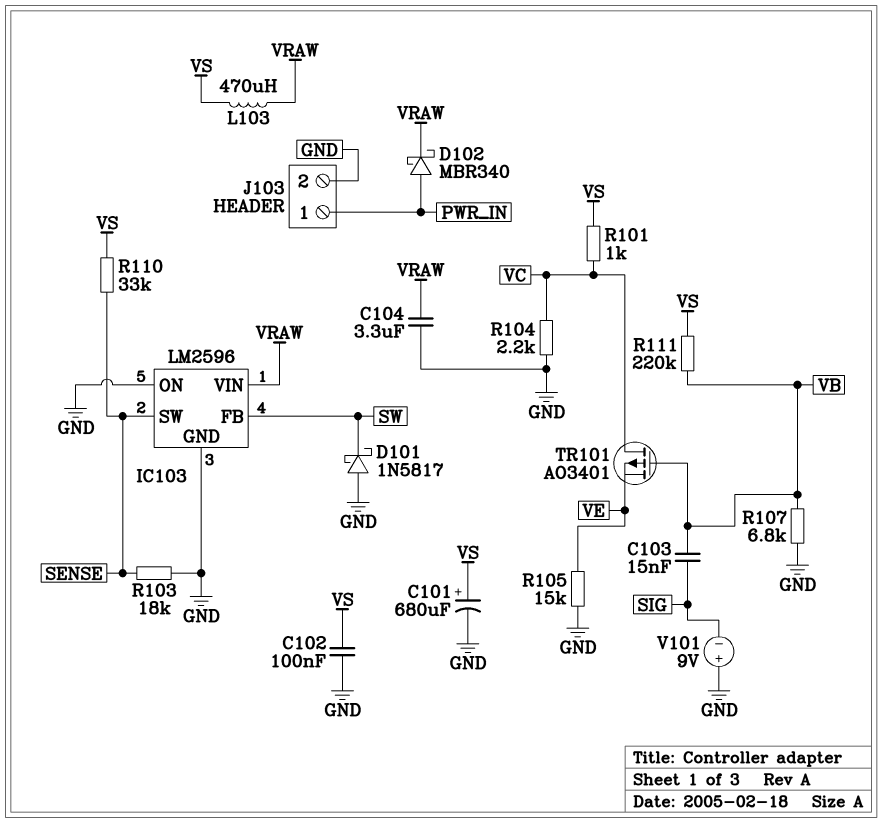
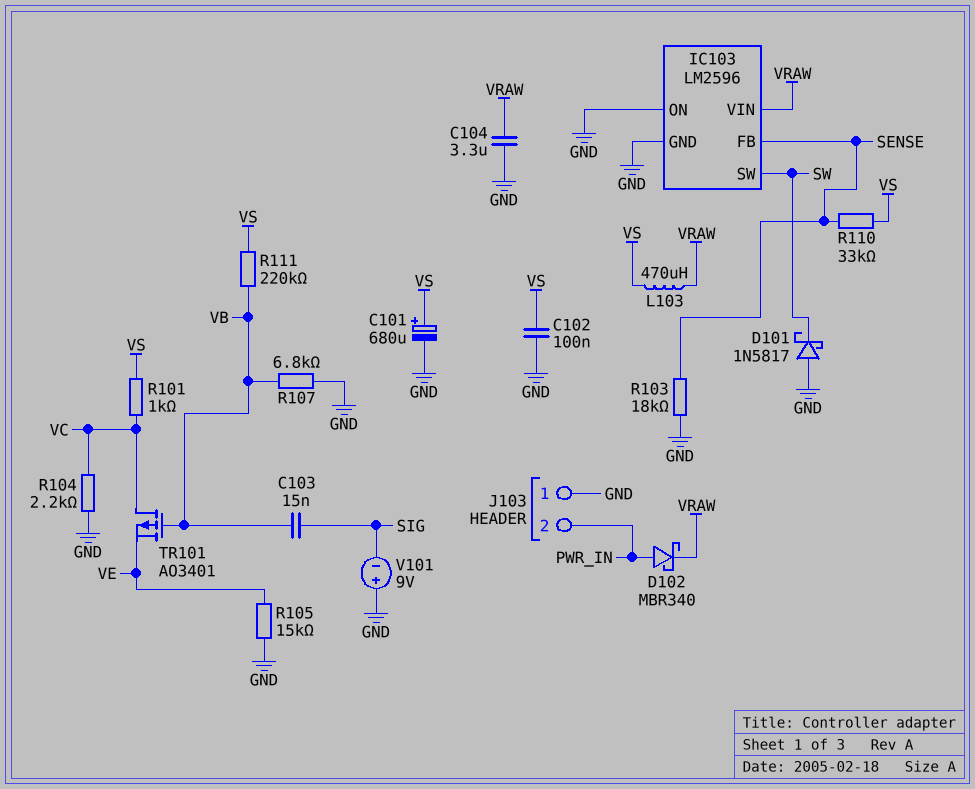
IC103 pin FB: SW -> SENSE
IC103 pin SW: SENSE -> SW
J103 pin 1: PWR_IN -> GND
J103 pin 2: GND -> PWR_IN

